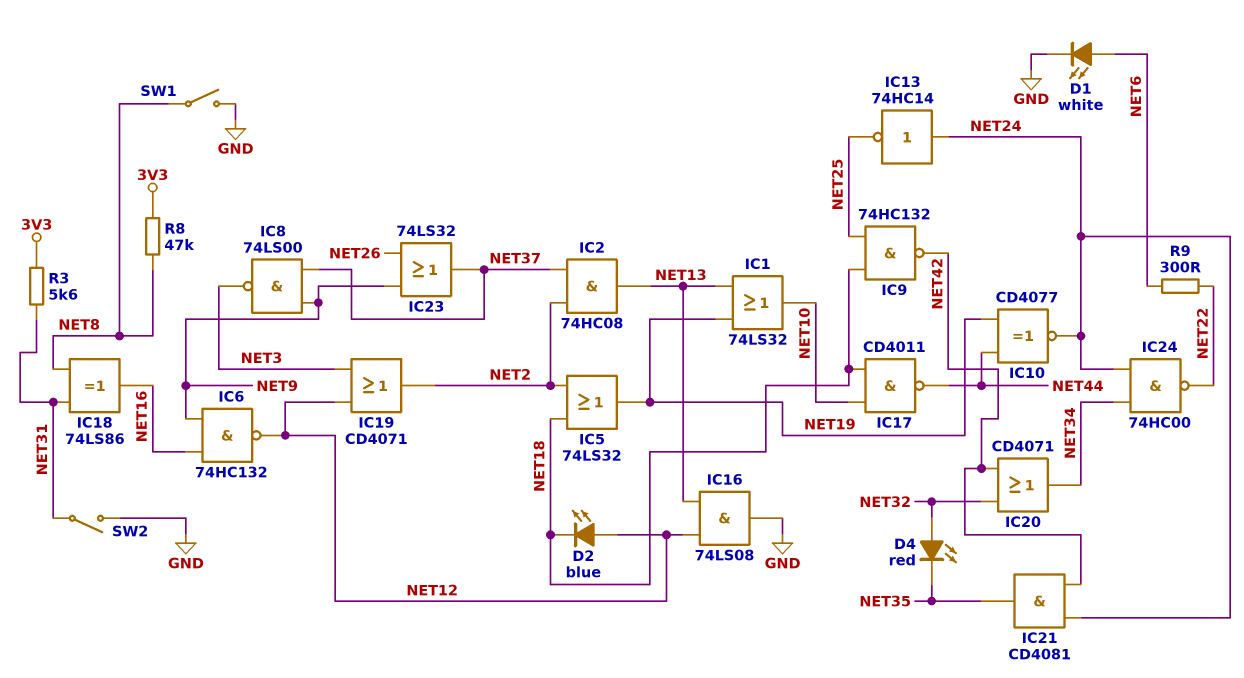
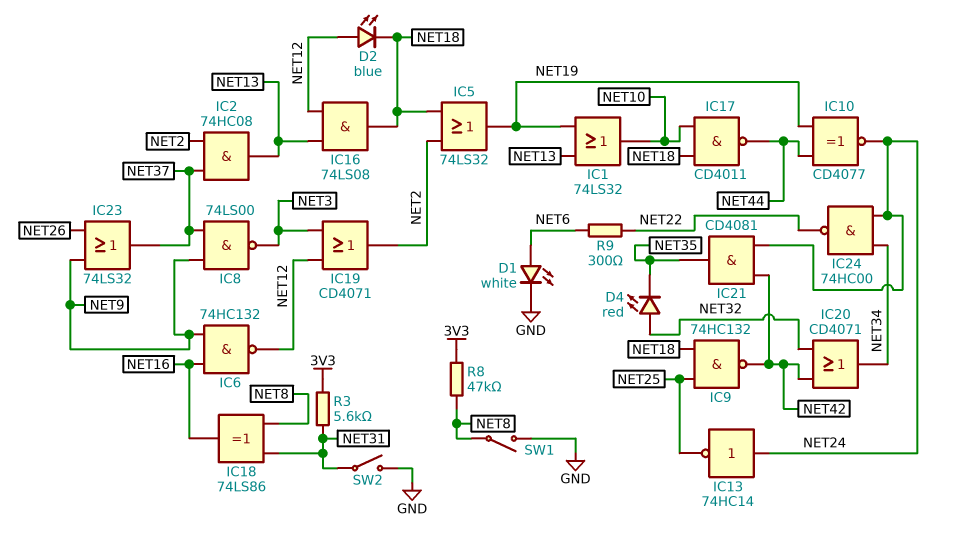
IC16: AND 74LS08 (in NET12, in NET13, out GND) -> AND 74LS08 (in NET12, in NET13, out NET18)

